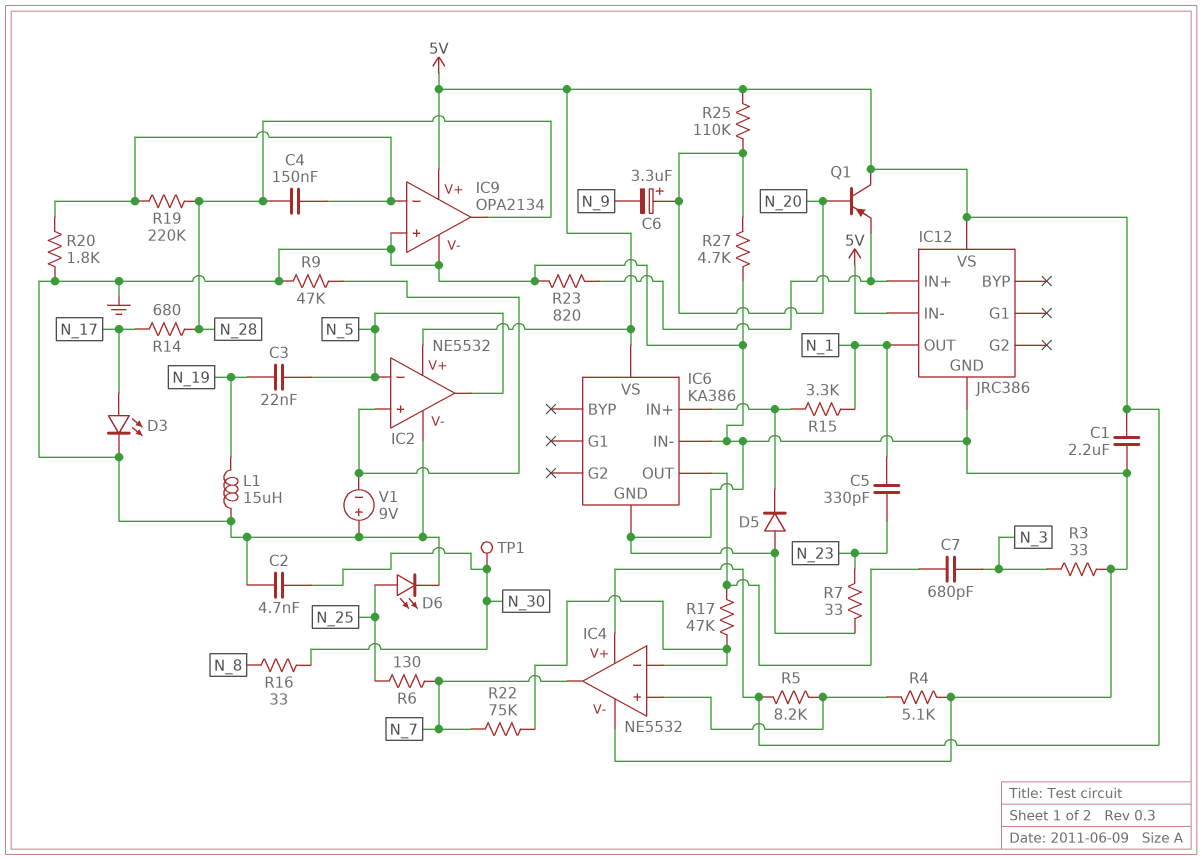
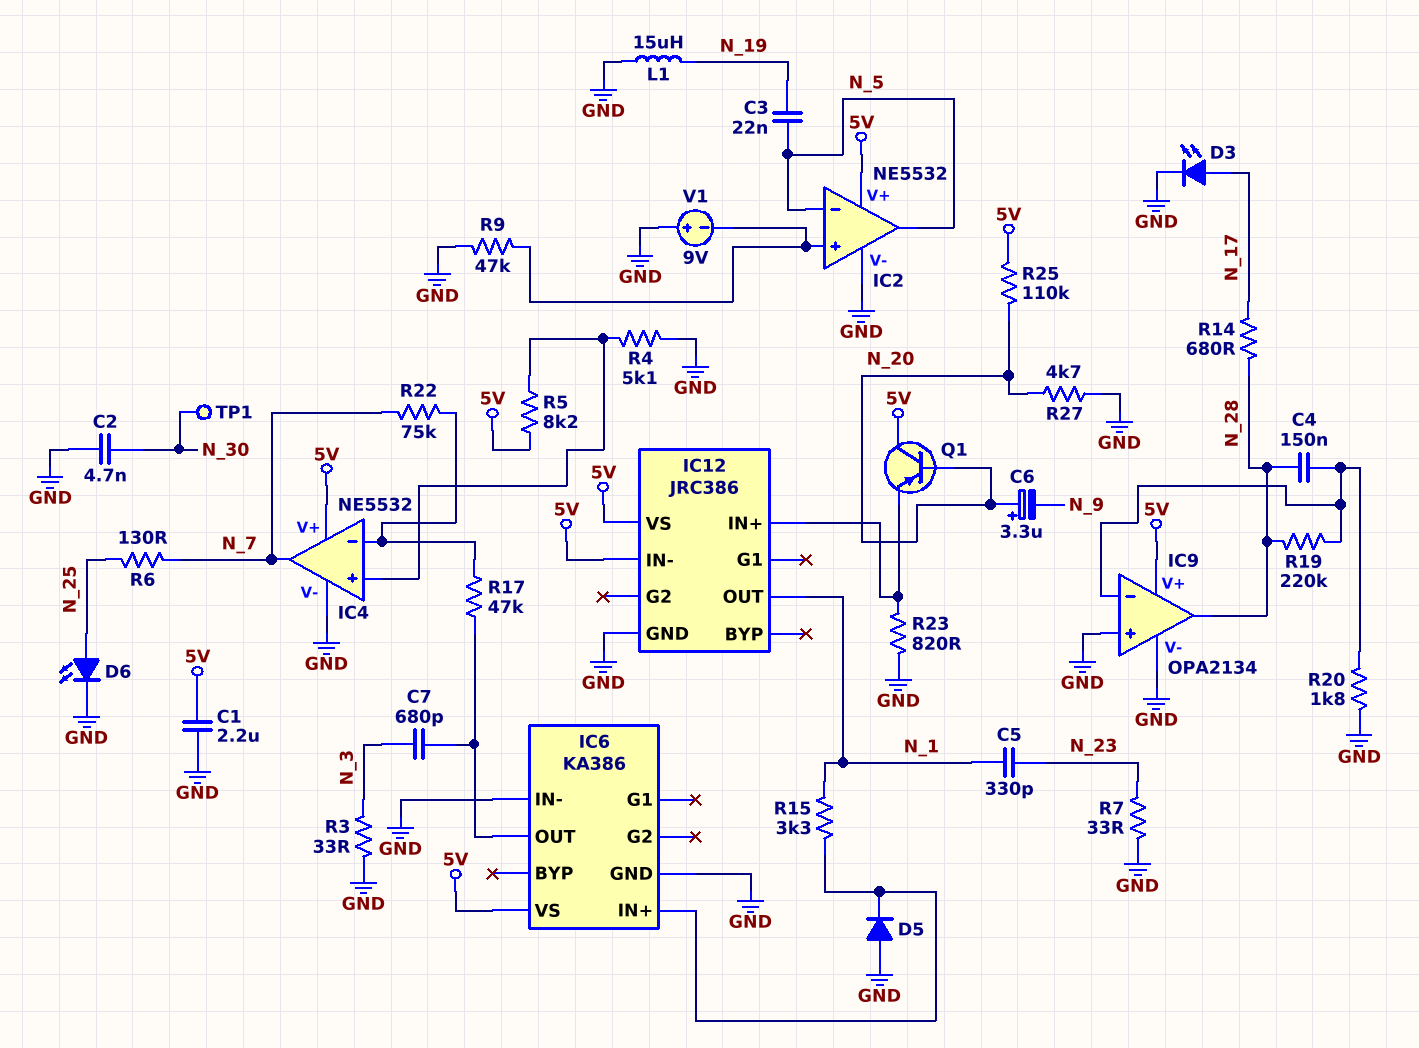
R16: 33 (N_8, N_30) -> none

